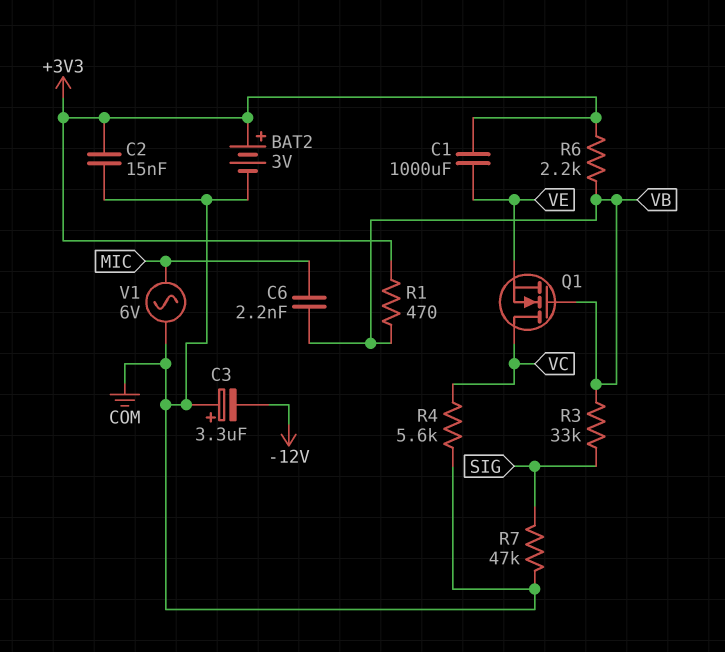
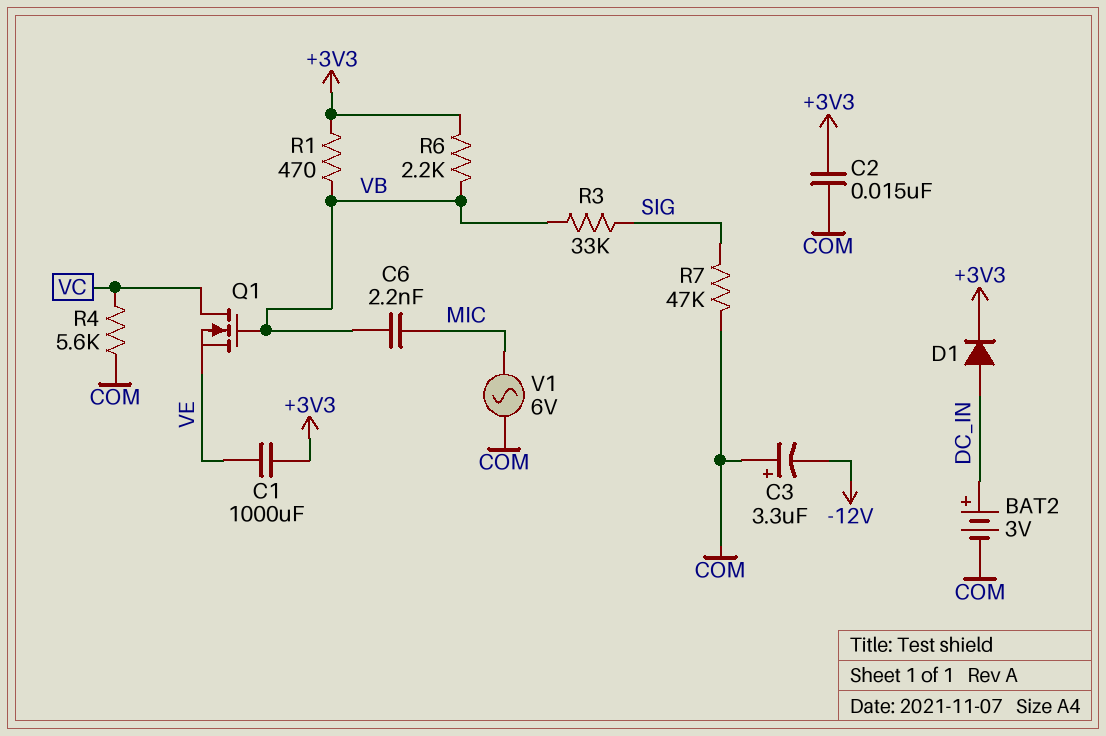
BAT2: 3V (plus +3V3, minus COM) -> 3V (plus DC_IN, minus COM)
D1: none -> diode (A DC_IN, K +3V3)

